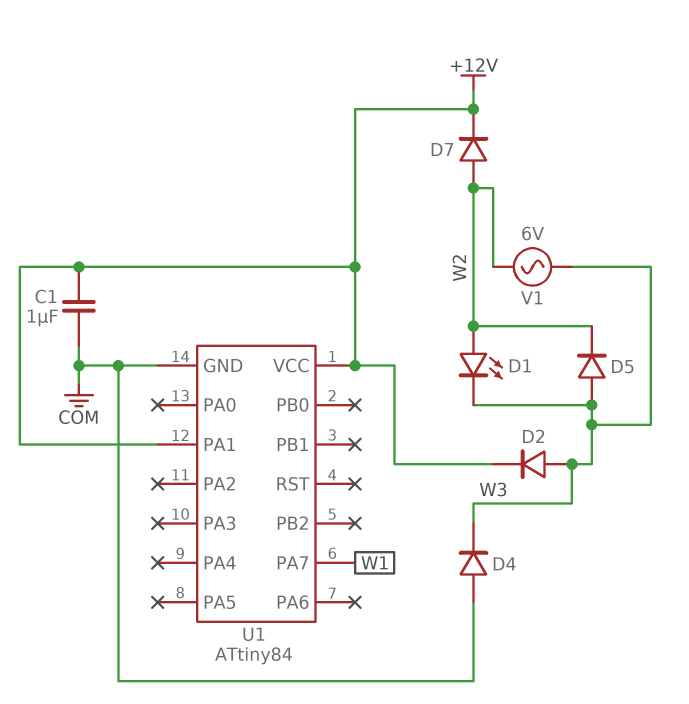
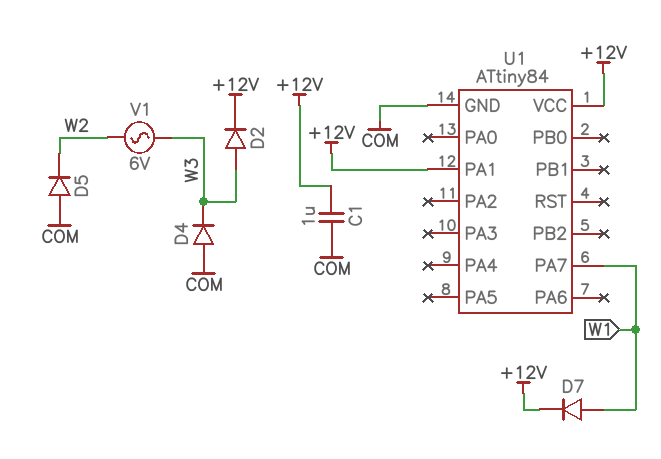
D1: LED (A W2, K W3) -> none
D5: diode (A W3, K W2) -> diode (A COM, K W2)
D7: diode (A W2, K +12V) -> diode (A W1, K +12V)

